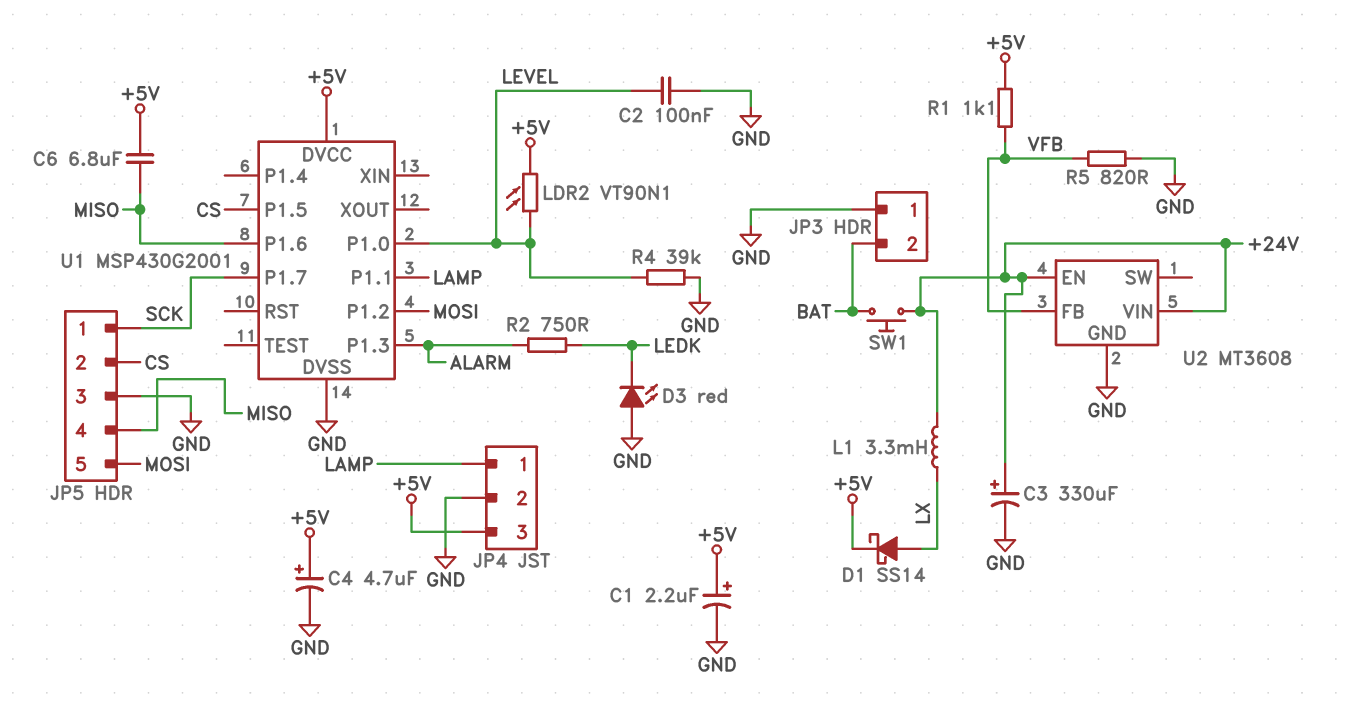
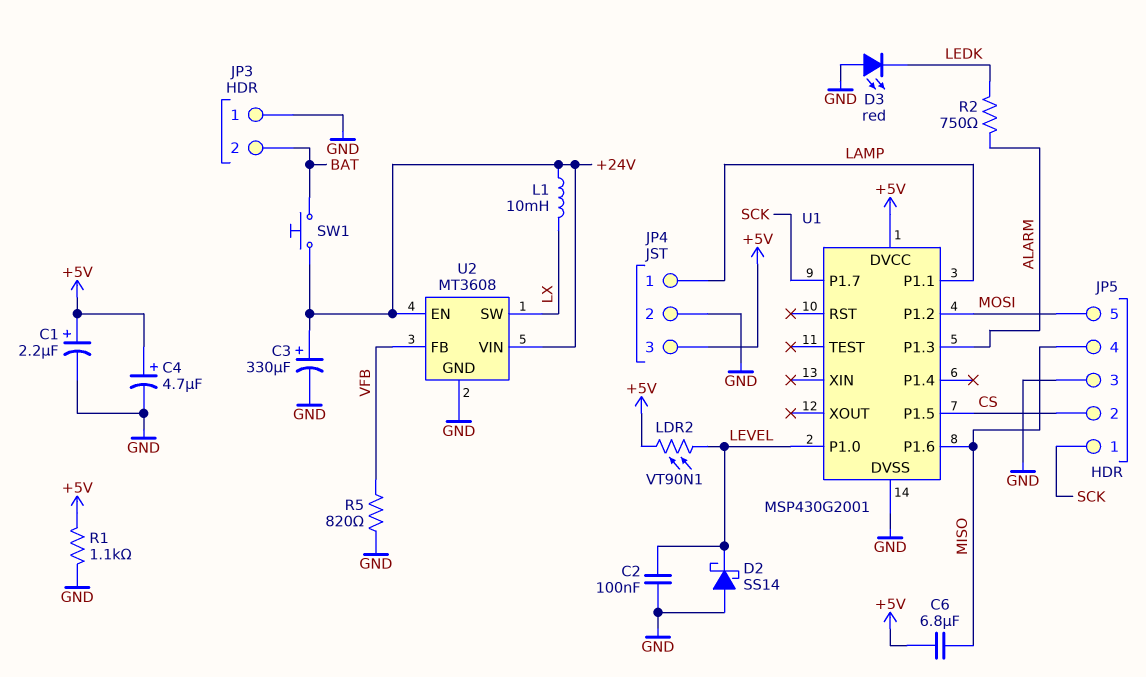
D1: schottky SS14 (A LX, K +5V) -> none
D2: none -> schottky SS14 (A GND, K LEVEL)
L1: 3.3mH (+24V, LX) -> 10mH (+24V, LX)
R1: 1.1k (+5V, VFB) -> 1.1k (+5V, GND)
R4: 39k (GND, LEVEL) -> none
U2 pin SW: none -> LX

